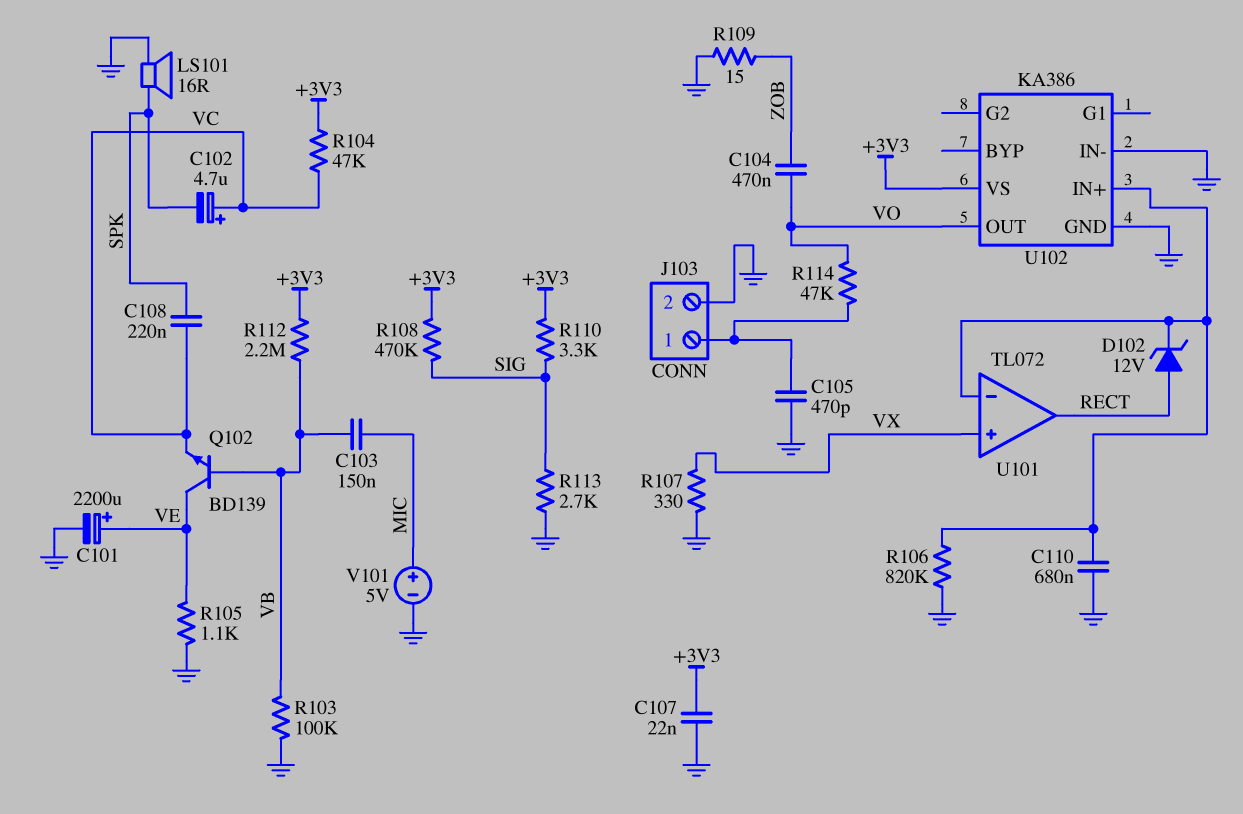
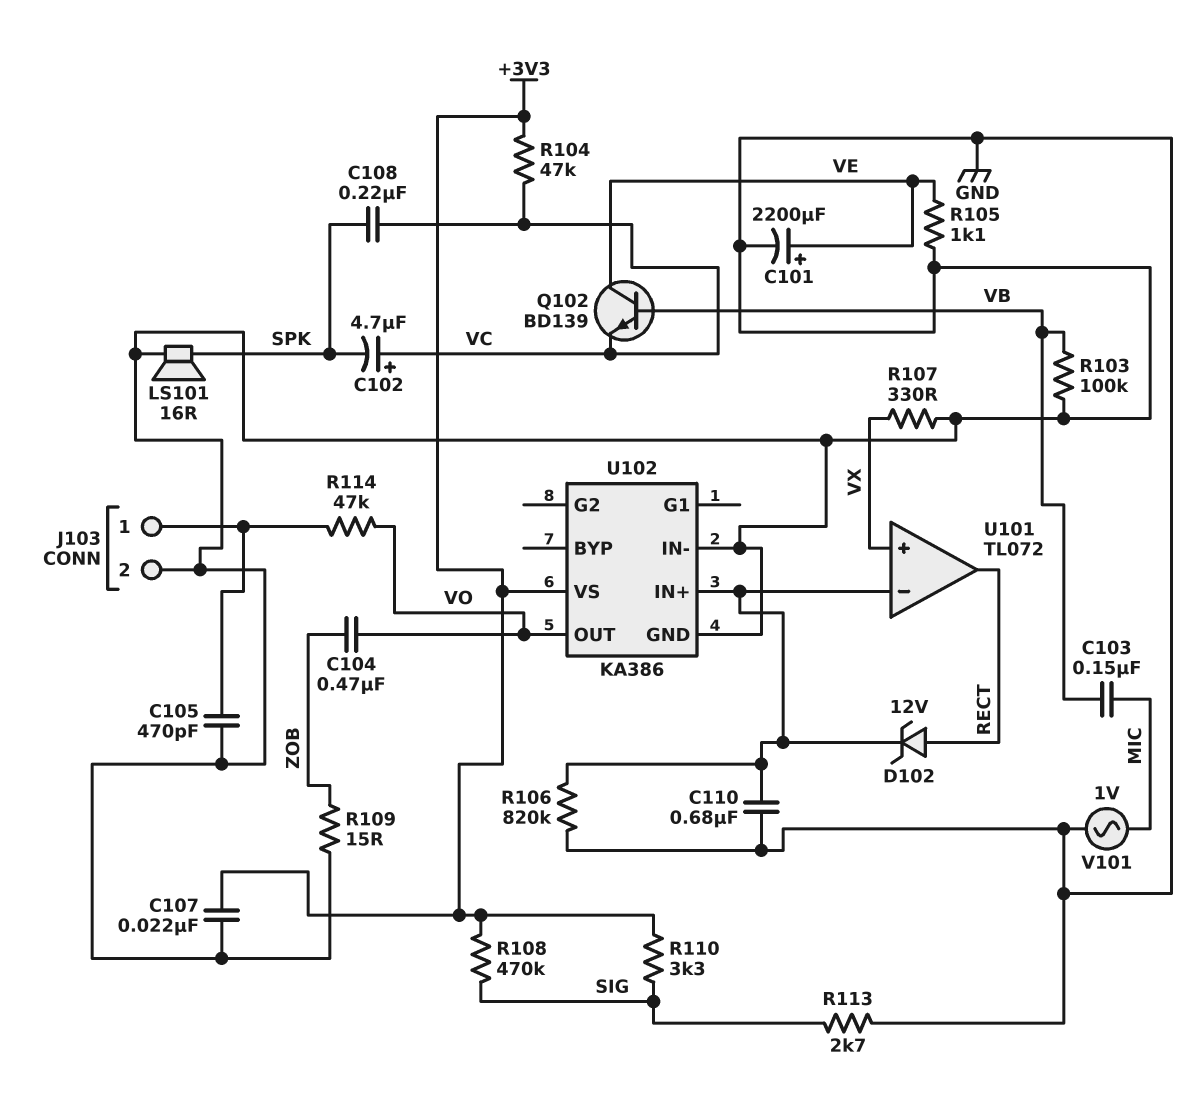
R112: 2.2M (+3V3, VB) -> none
V101: 5V (plus MIC, minus GND) -> AC 1V (GND, MIC)

